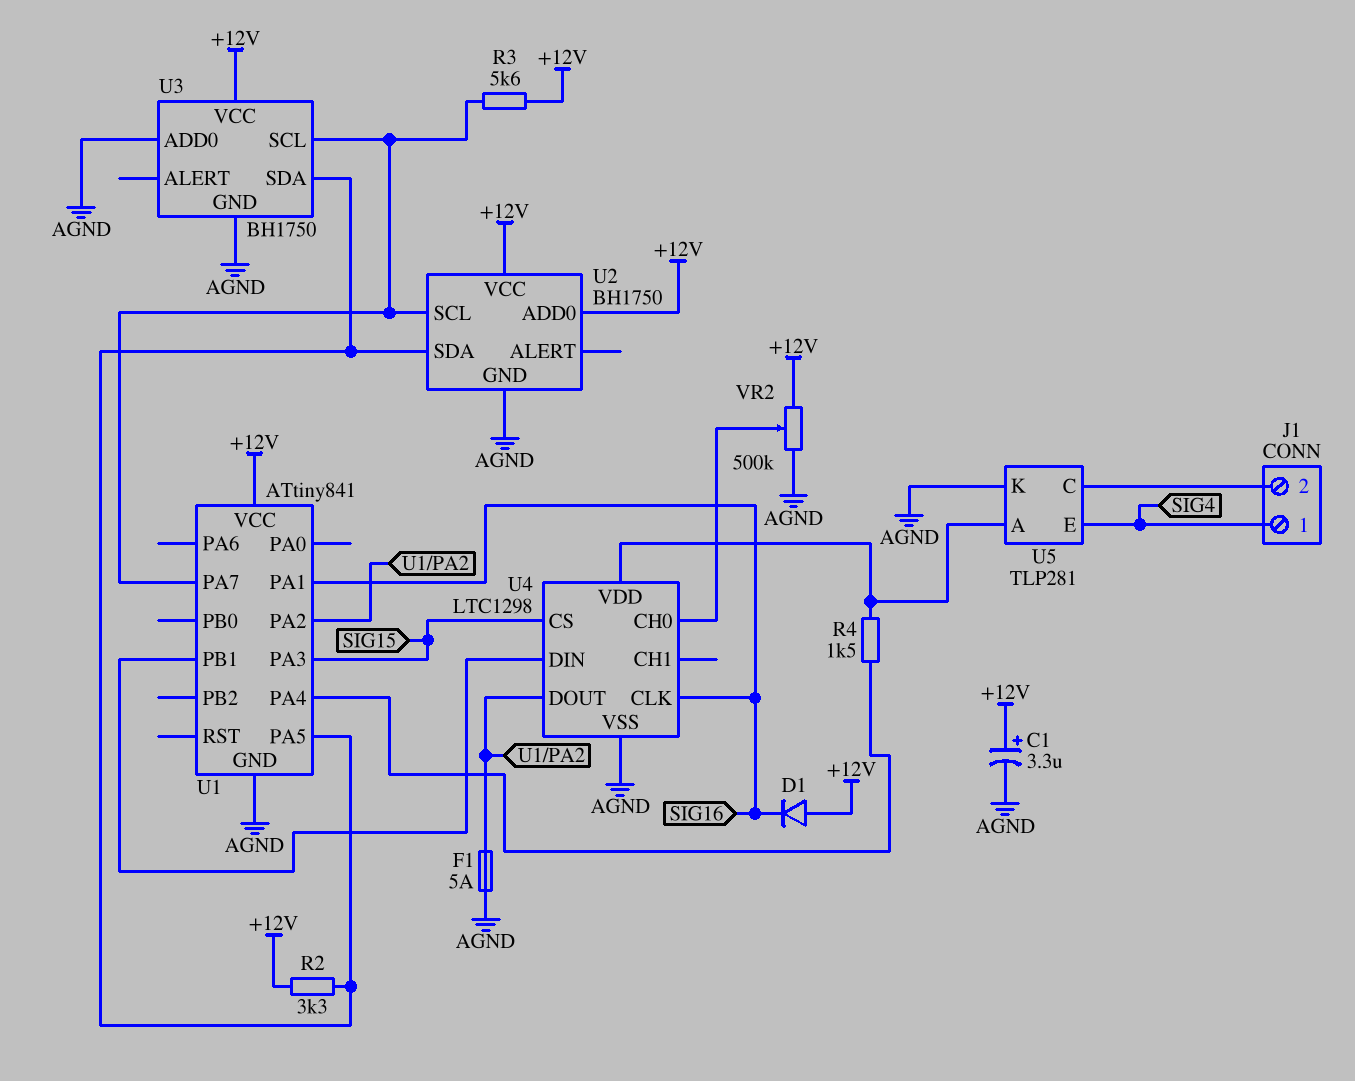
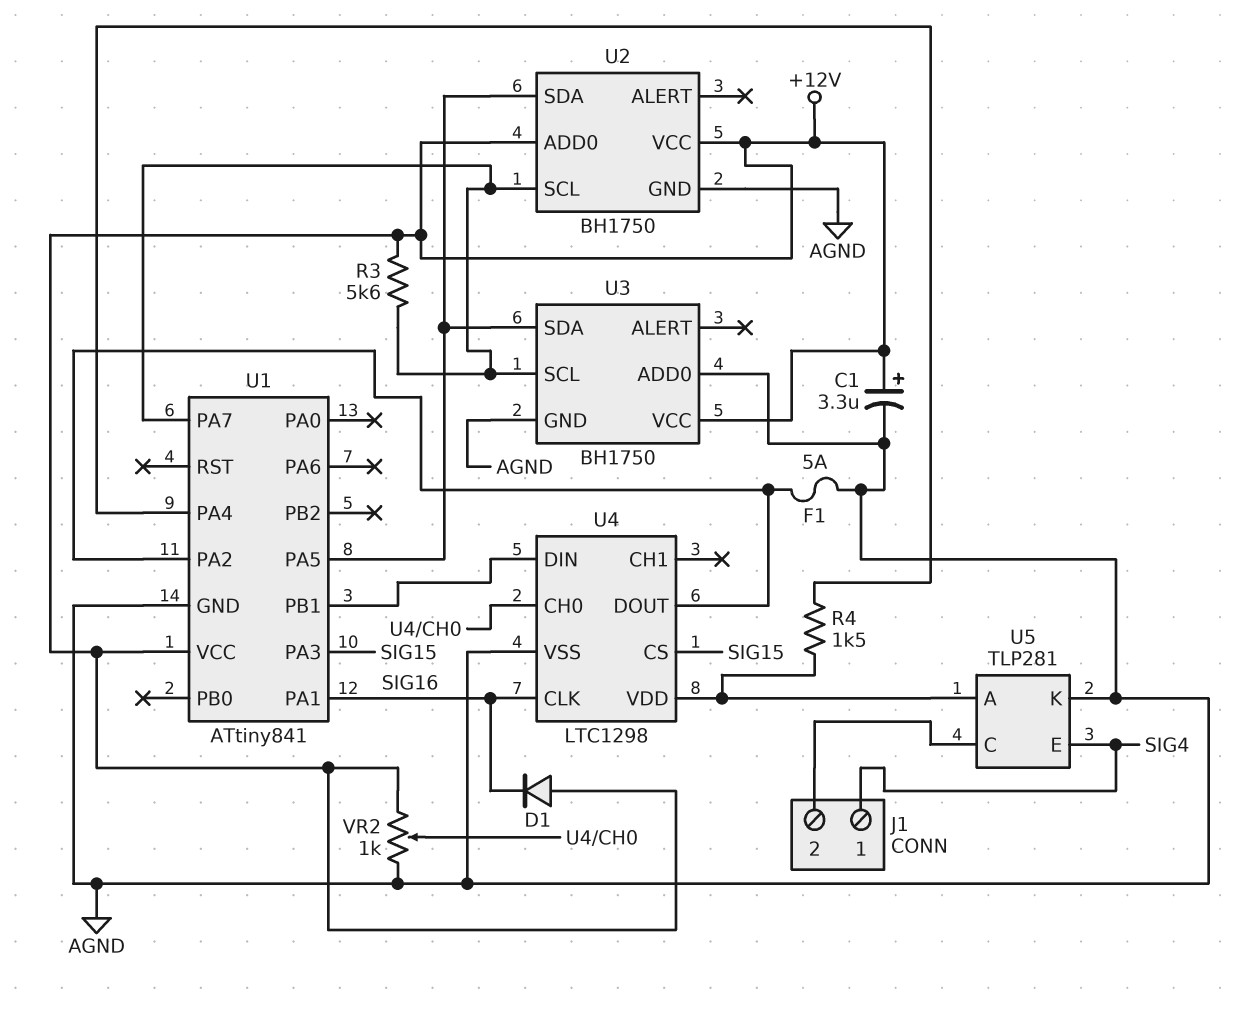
R2: 3.3k (+12V, U1/PA5) -> none
VR2: 500k (+12V, AGND, wiper U4/CH0) -> 1k (+12V, AGND, wiper U4/CH0)

